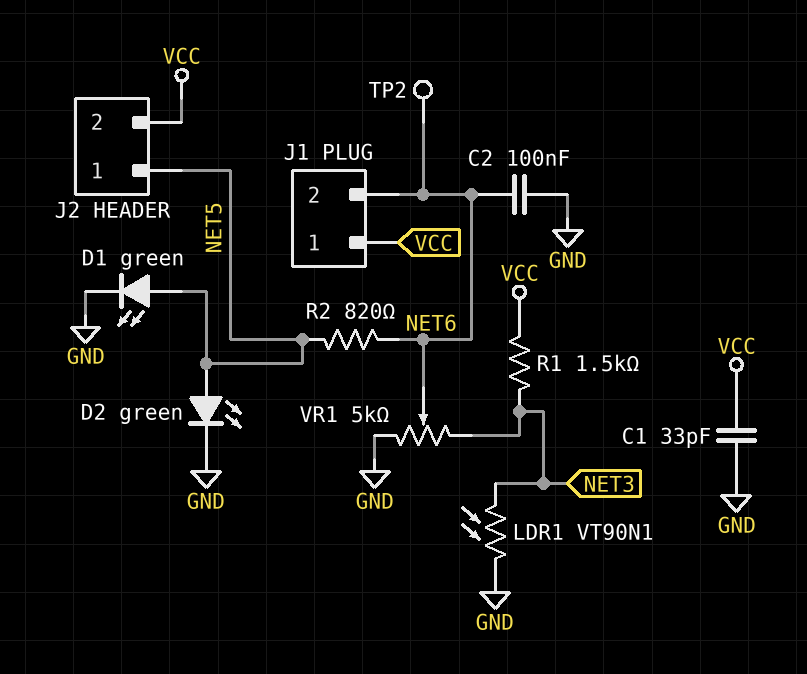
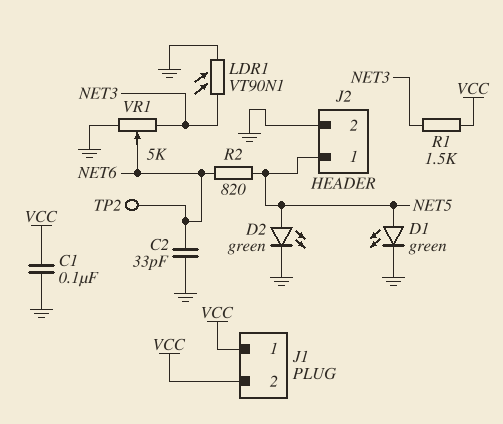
C1: 33pF (GND, VCC) -> 100nF (GND, VCC)
C2: 100nF (GND, NET6) -> 33pF (GND, NET6)
J1 pin 2: NET6 -> VCC
J2 pin 2: VCC -> GND

